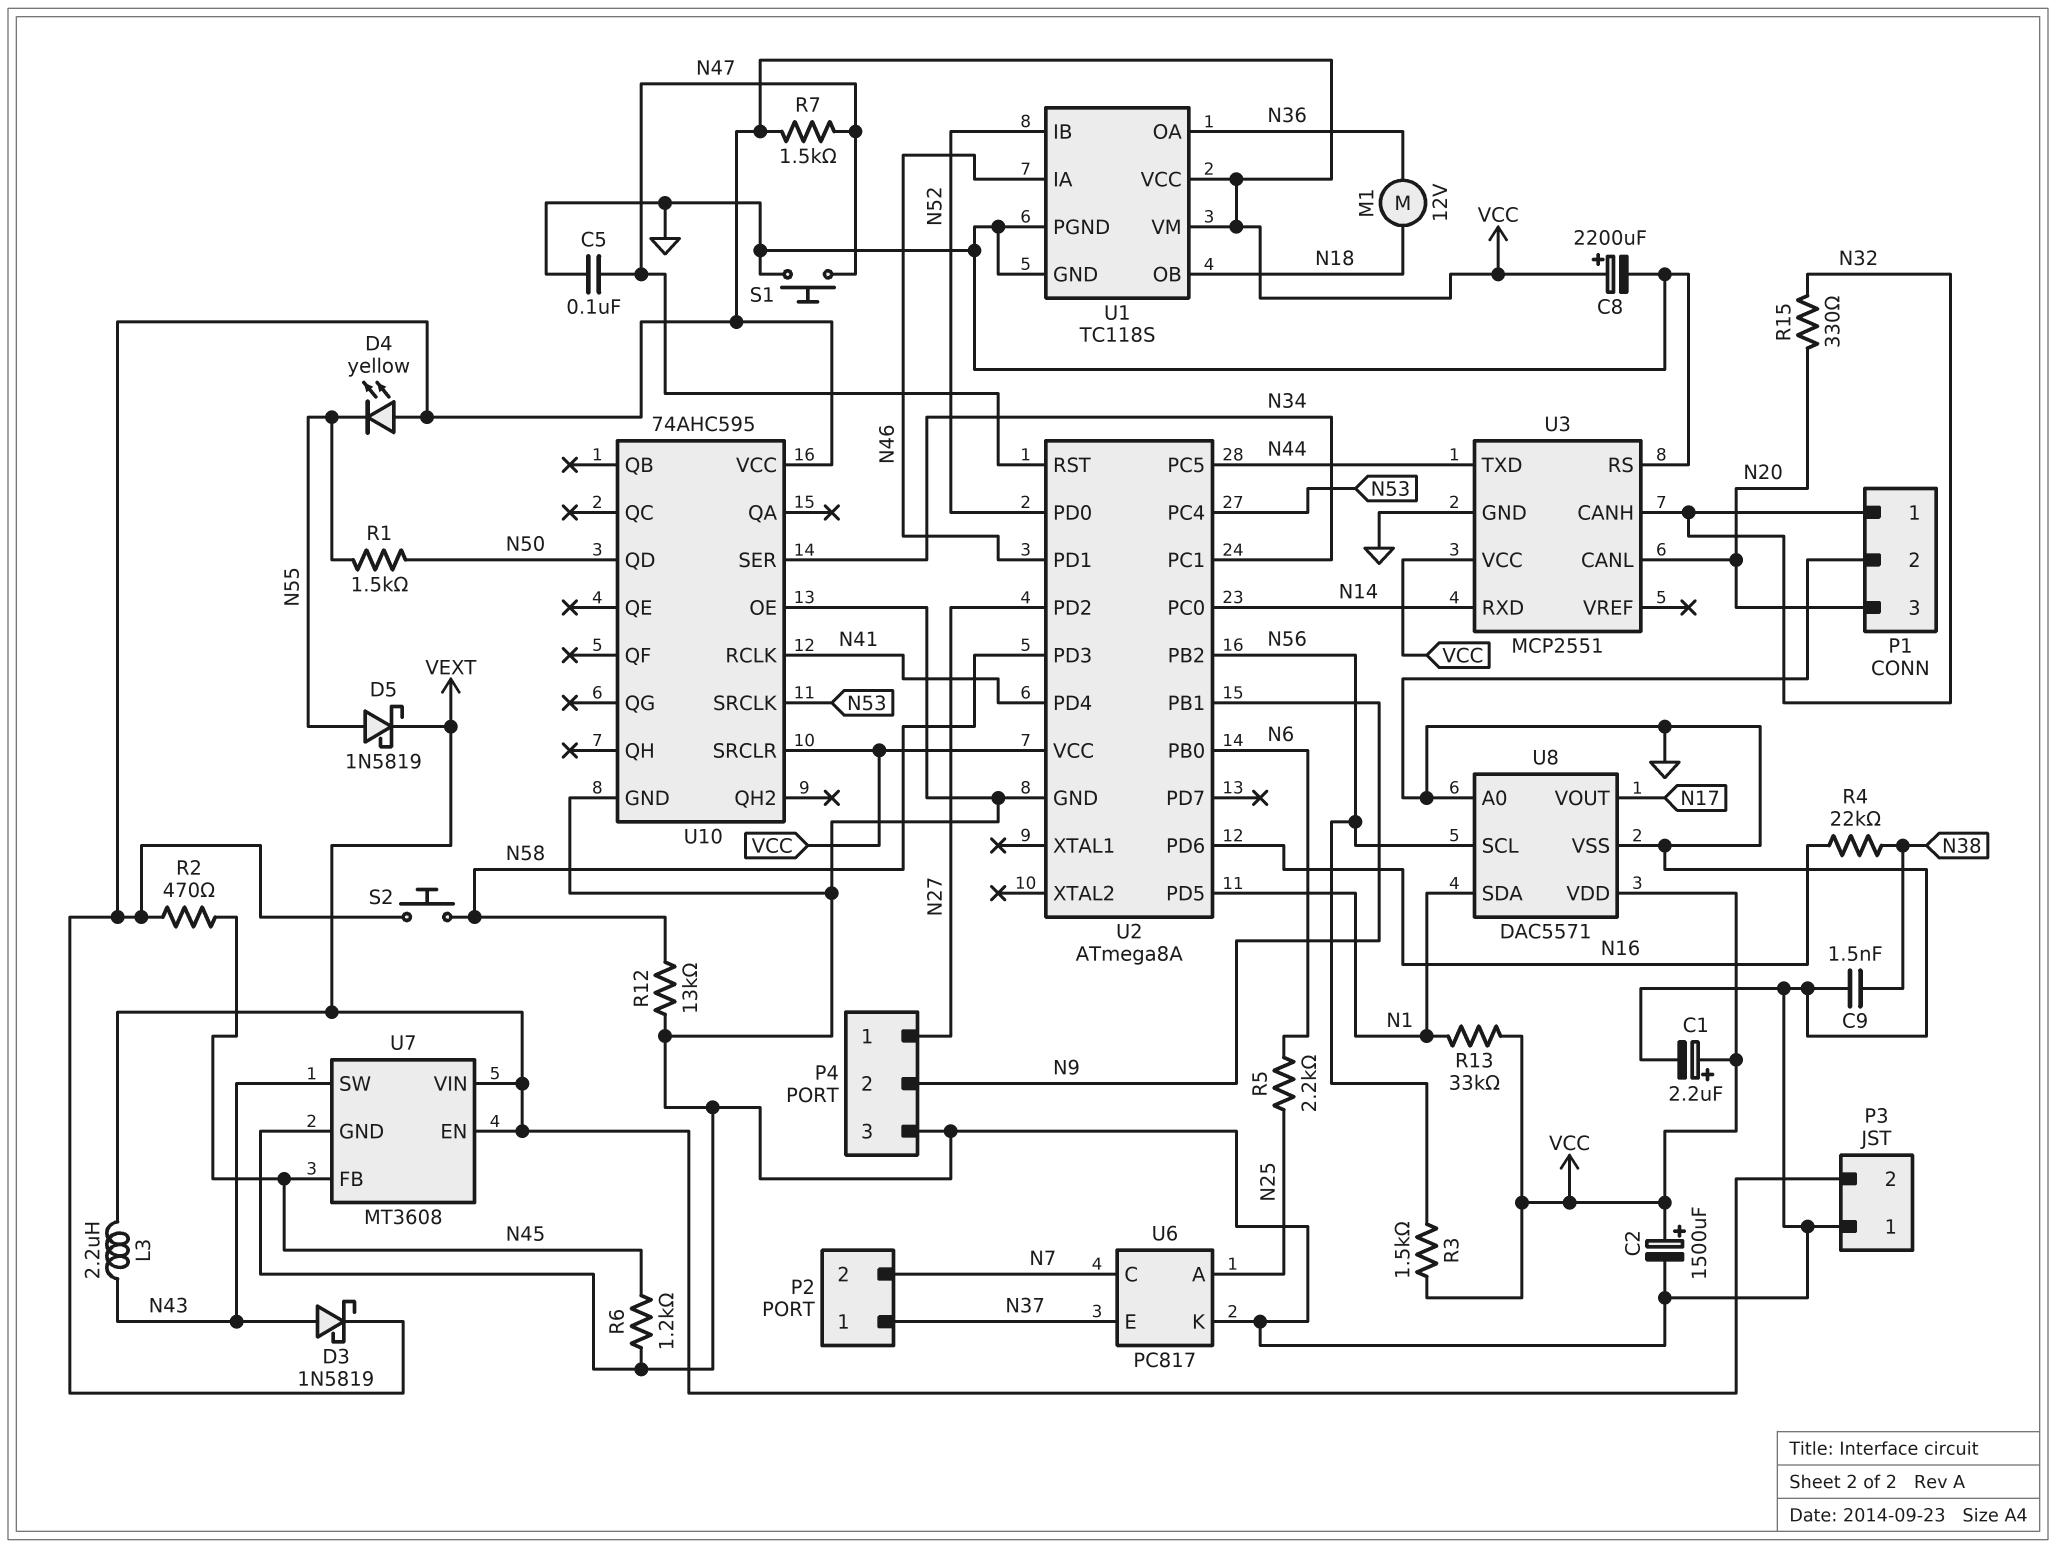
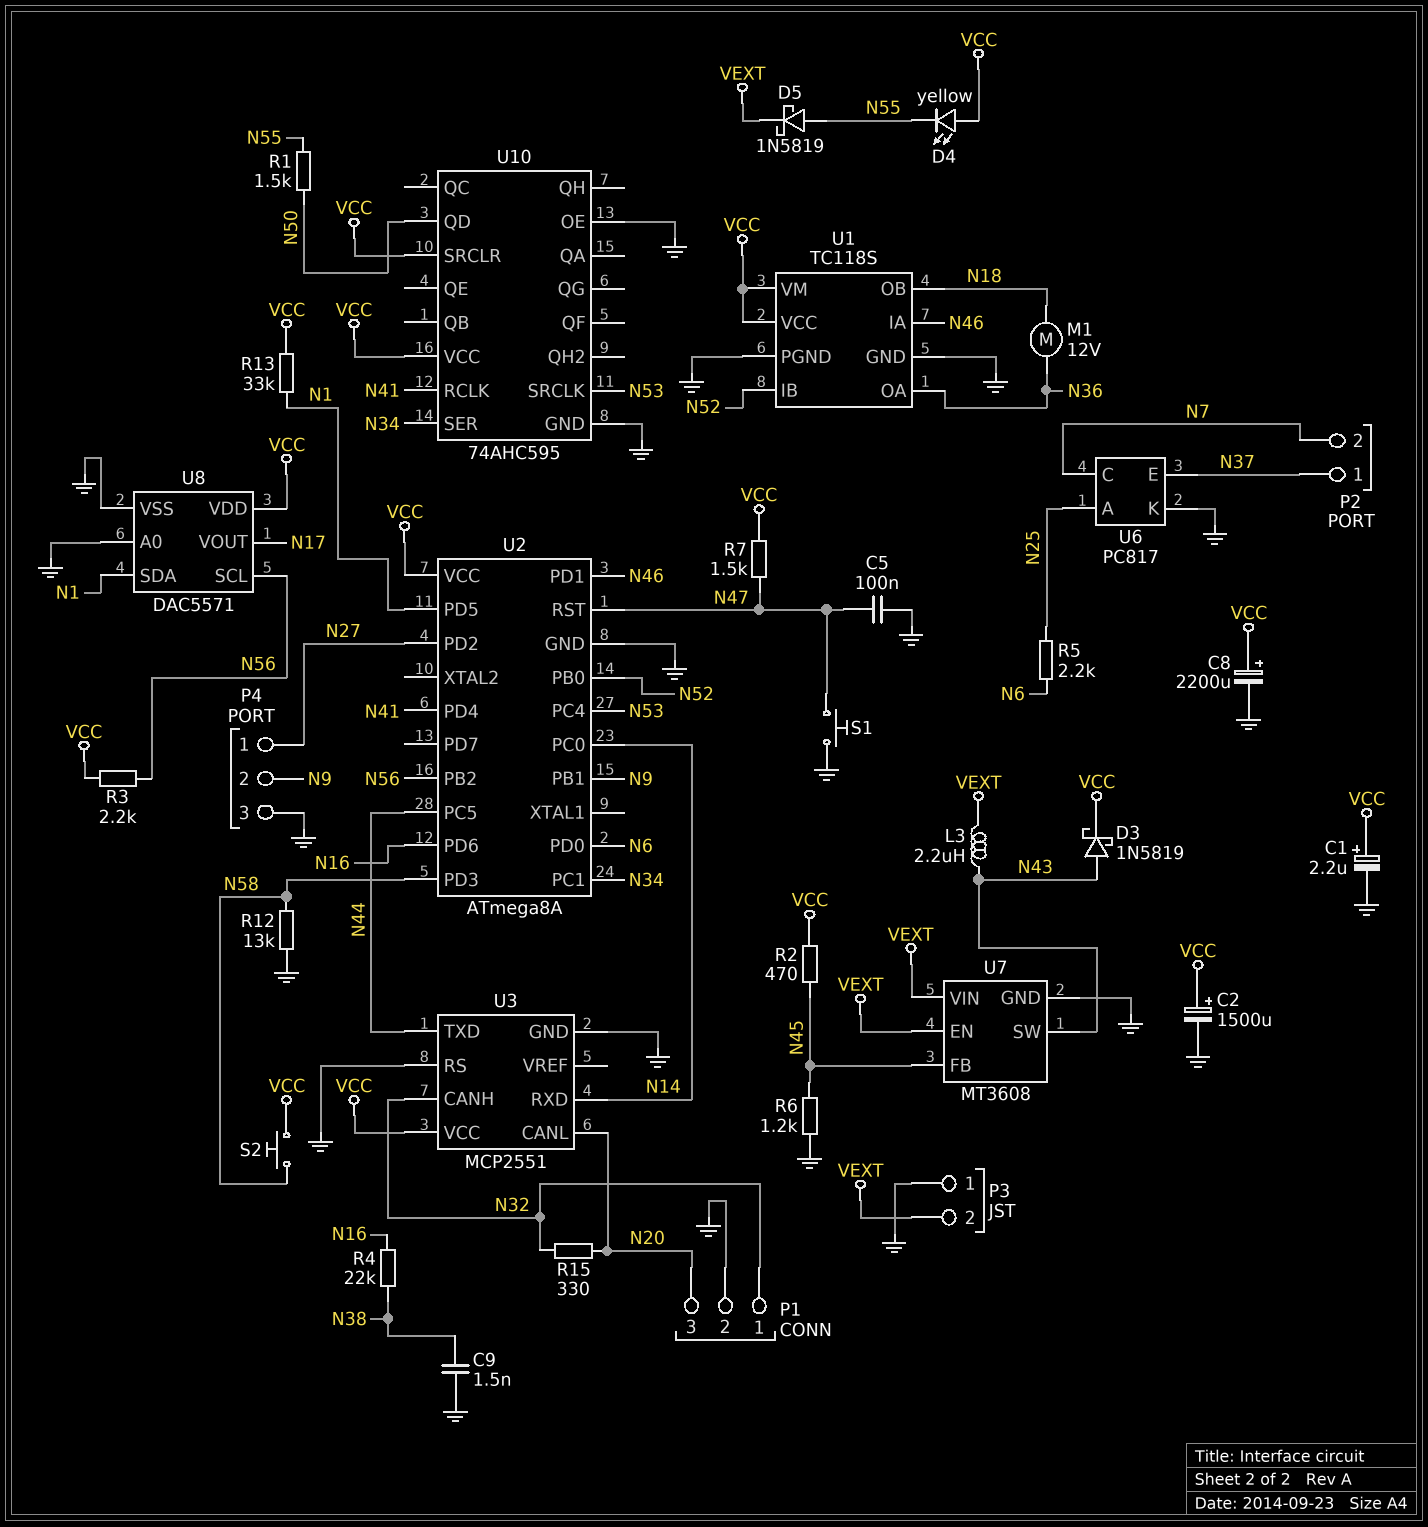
R3: 1.5k (N56, VCC) -> 2.2k (N56, VCC)
U2 pin PB0: N6 -> N52
U2 pin PD0: N52 -> N6

